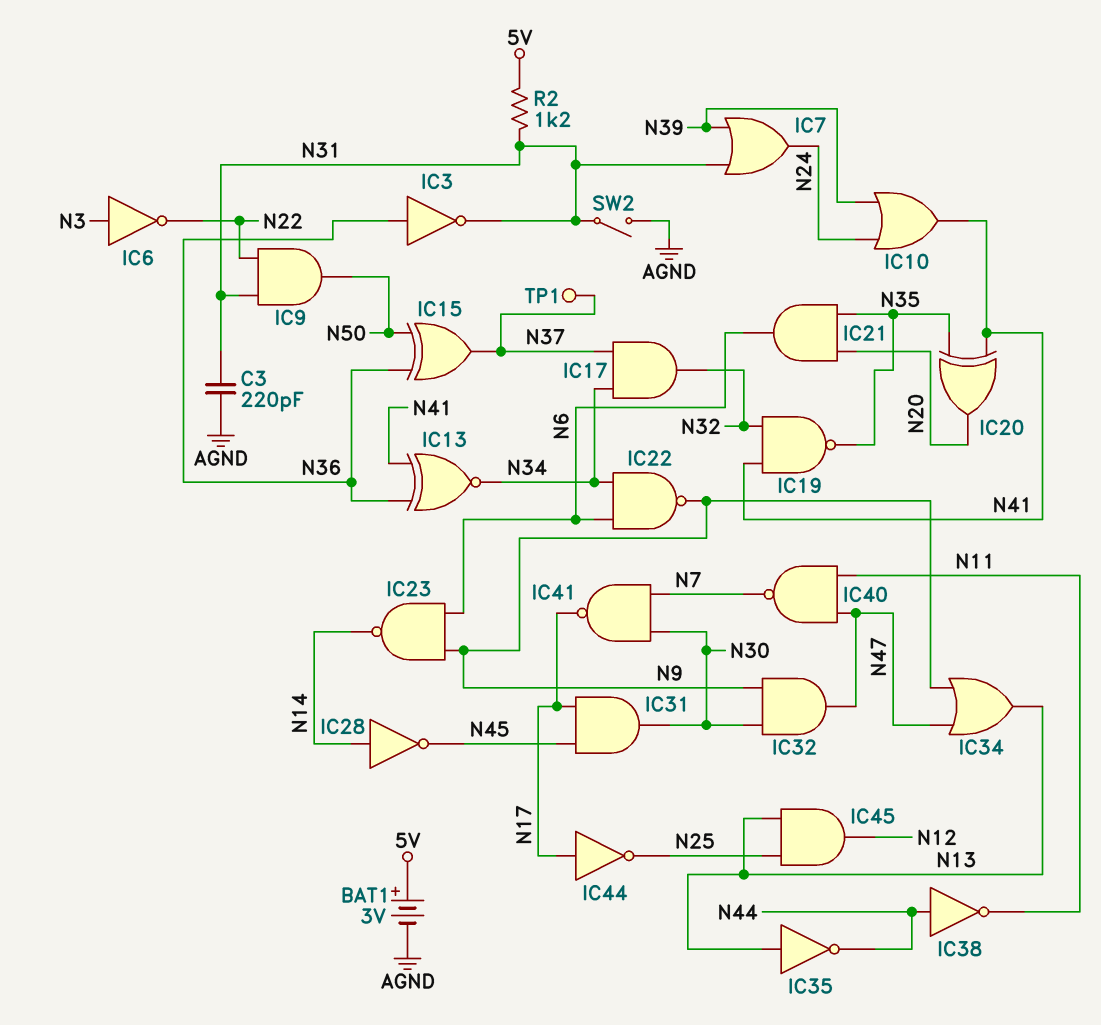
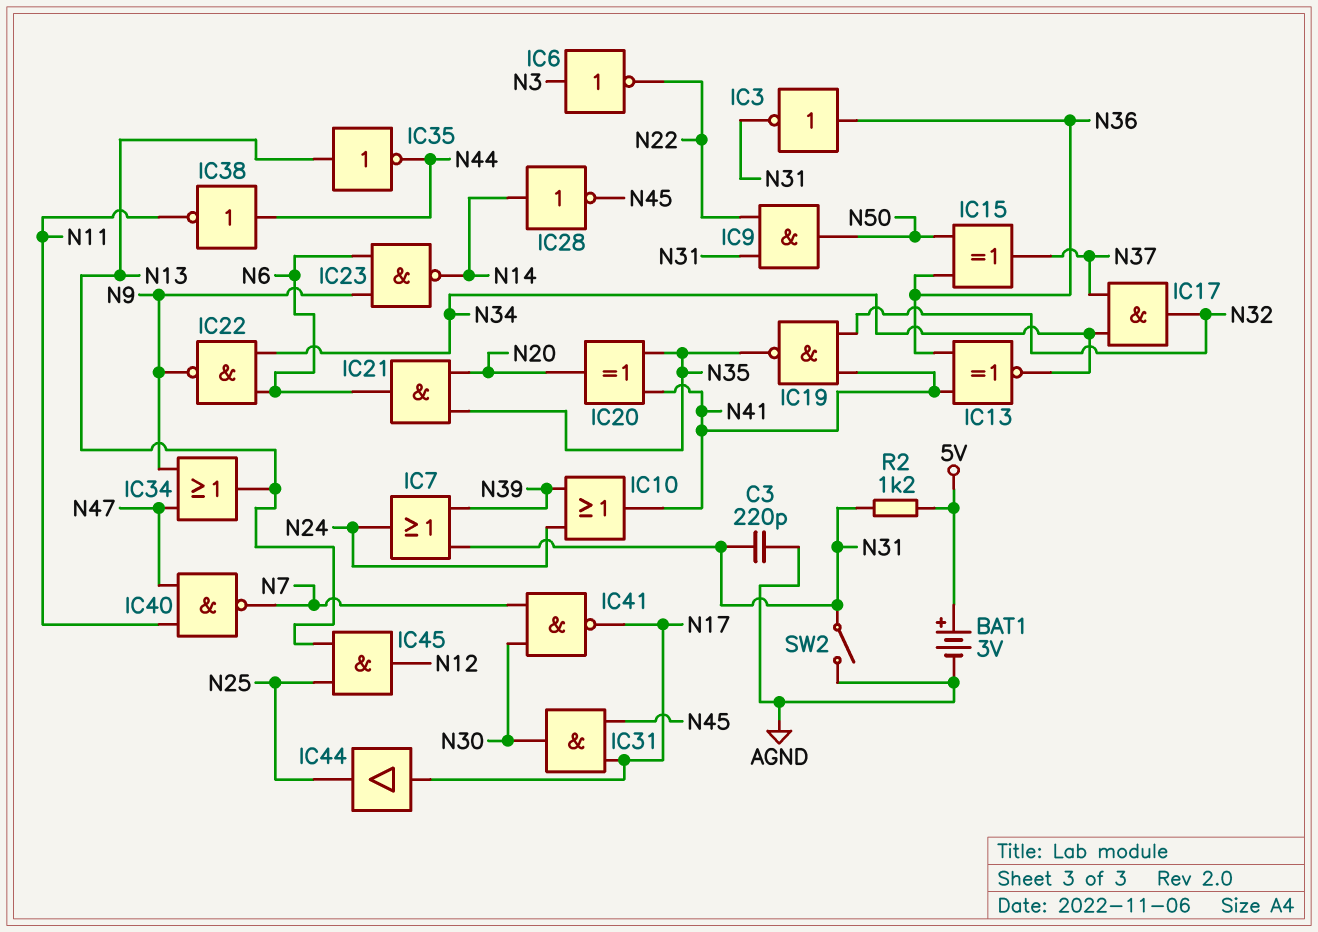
IC32: AND (in N9, in N30, out N47) -> none
IC44: NOT (in N17, out N25) -> buffer (in N17, out N25)
TP1: test point (N37) -> none

